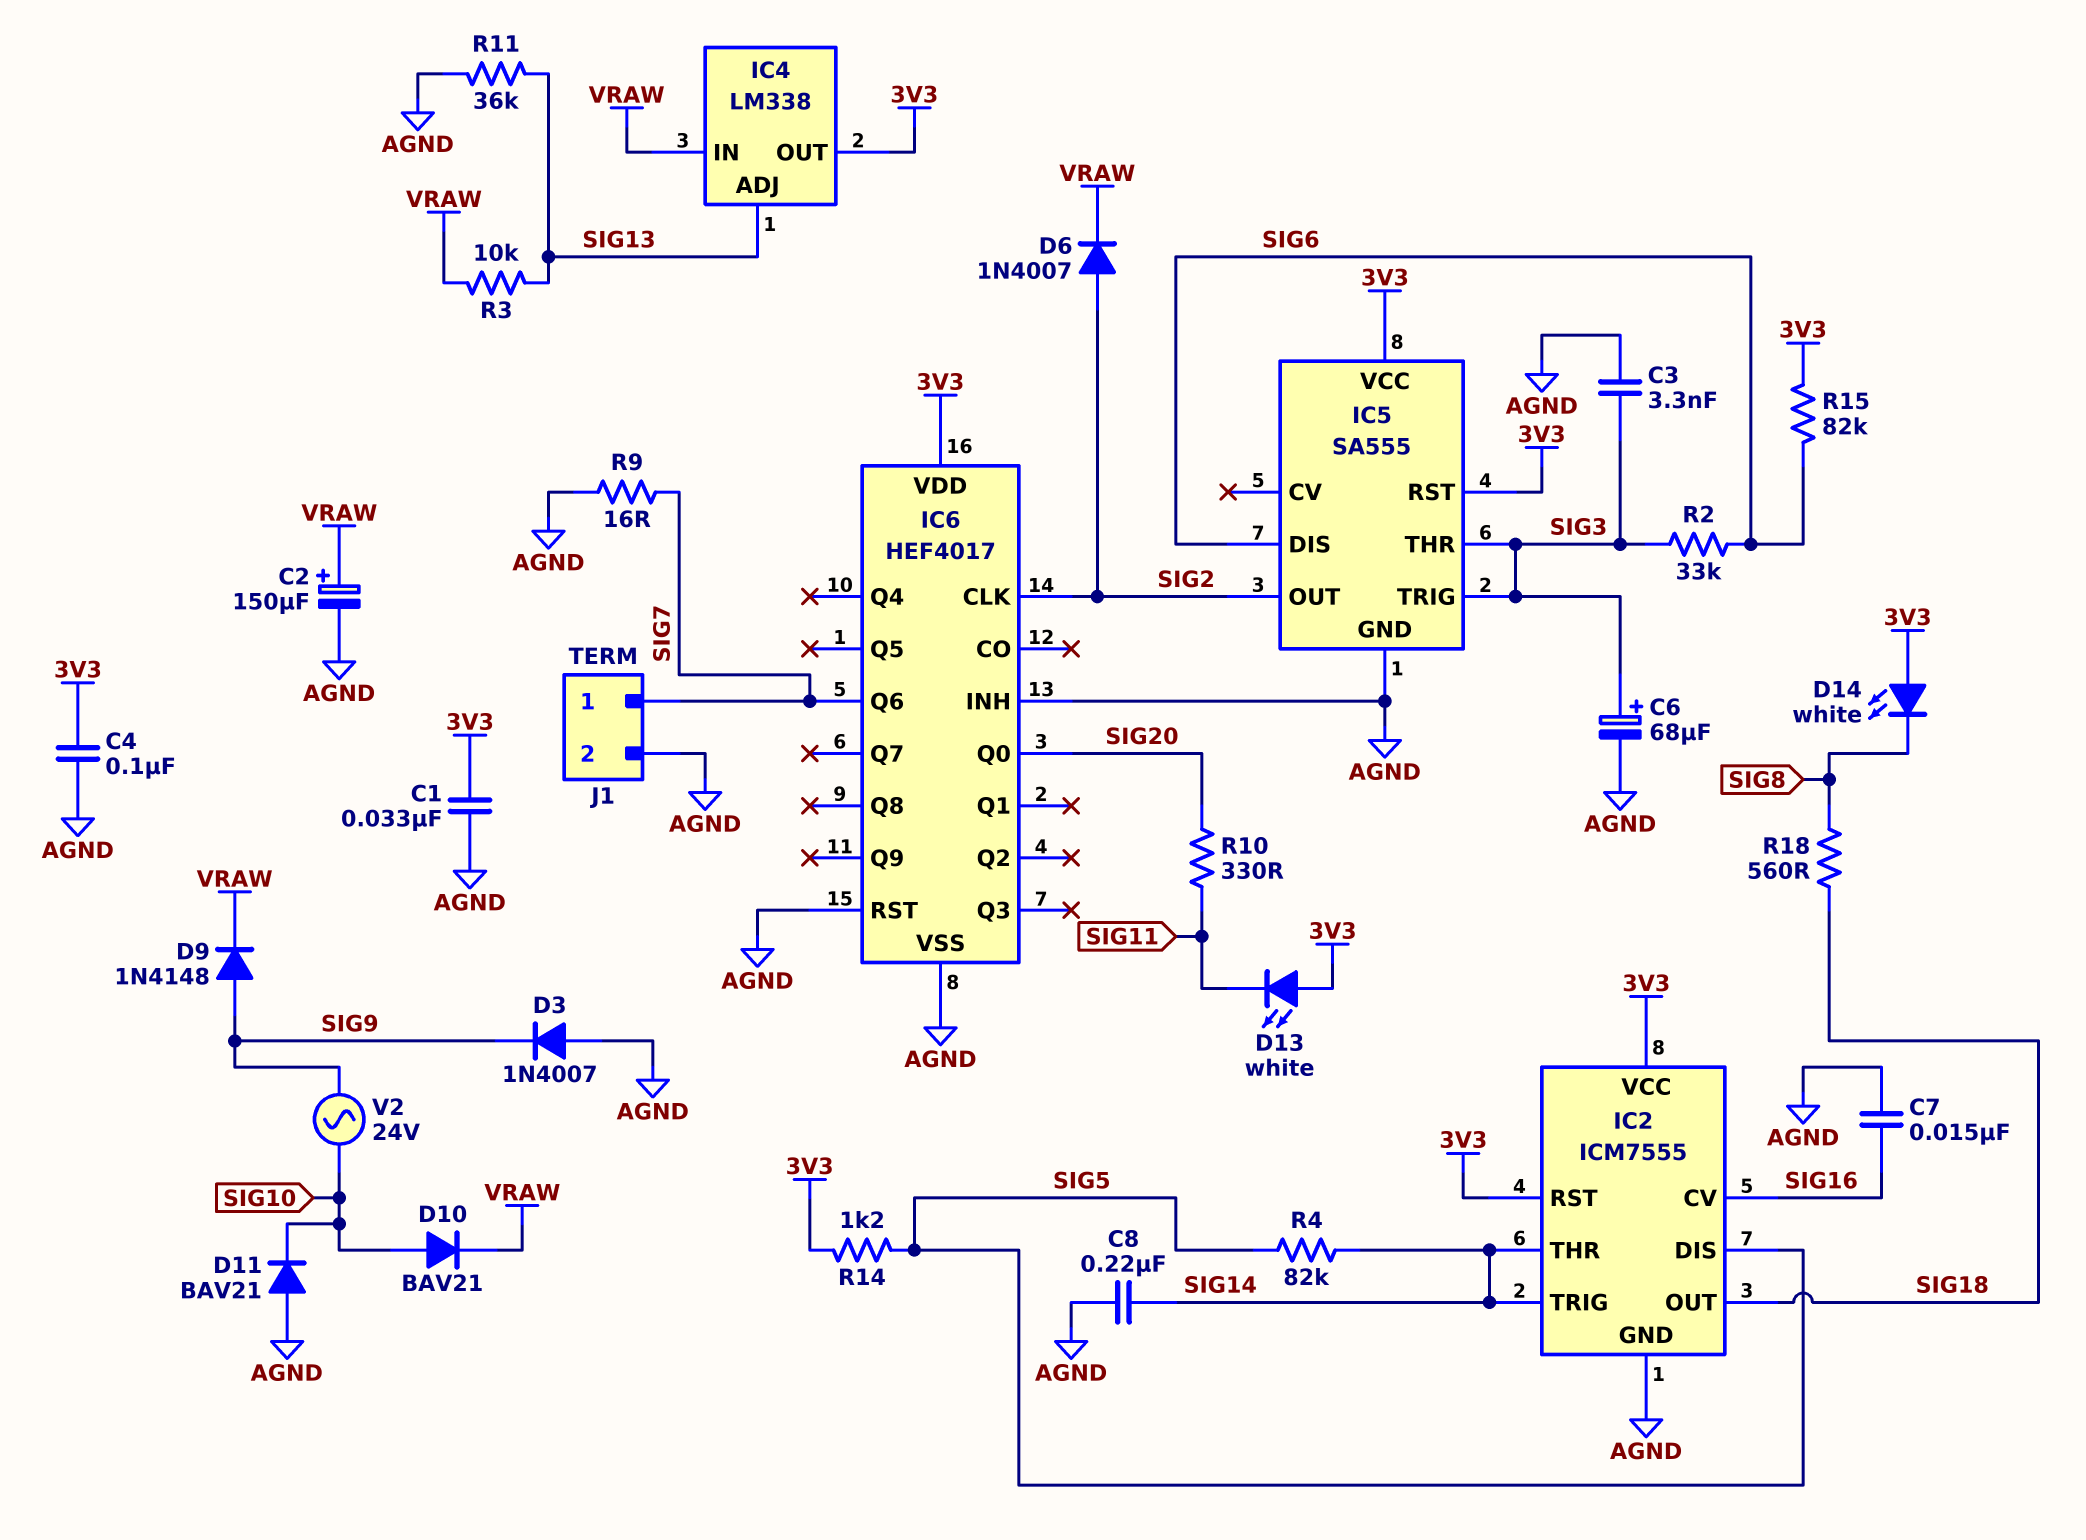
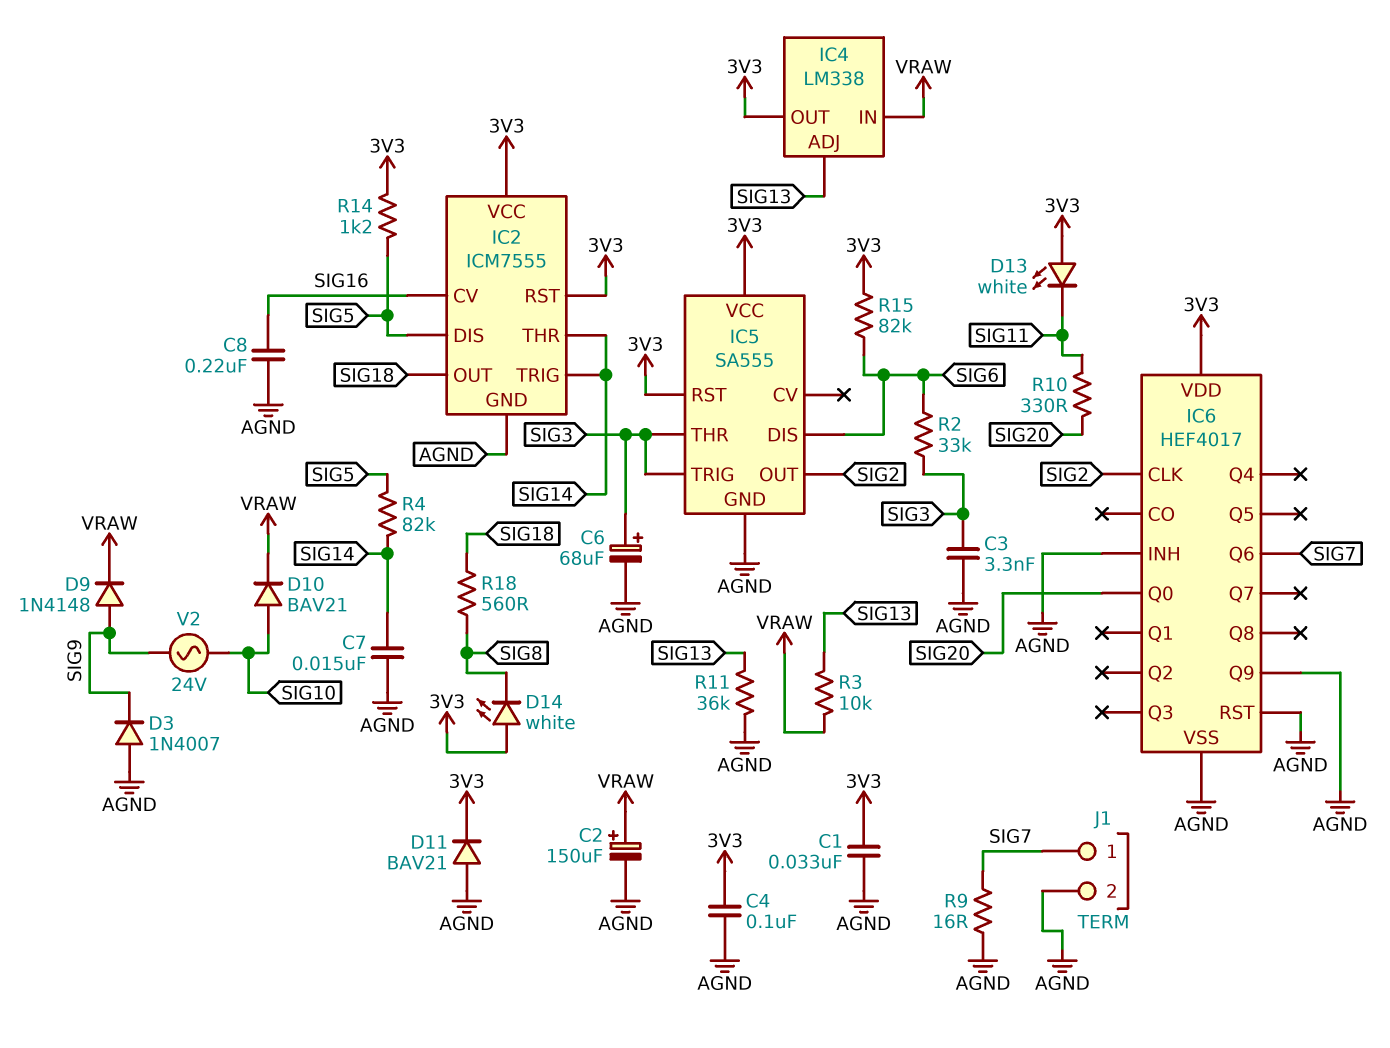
C7: 15nF (AGND, SIG16) -> 15nF (AGND, SIG14)
C8: 220nF (AGND, SIG14) -> 220nF (AGND, SIG16)
D6: diode 1N4007 (A SIG2, K VRAW) -> none
D11: diode BAV21 (A AGND, K SIG10) -> diode BAV21 (A AGND, K 3V3)
IC6 pin Q9: none -> AGND

